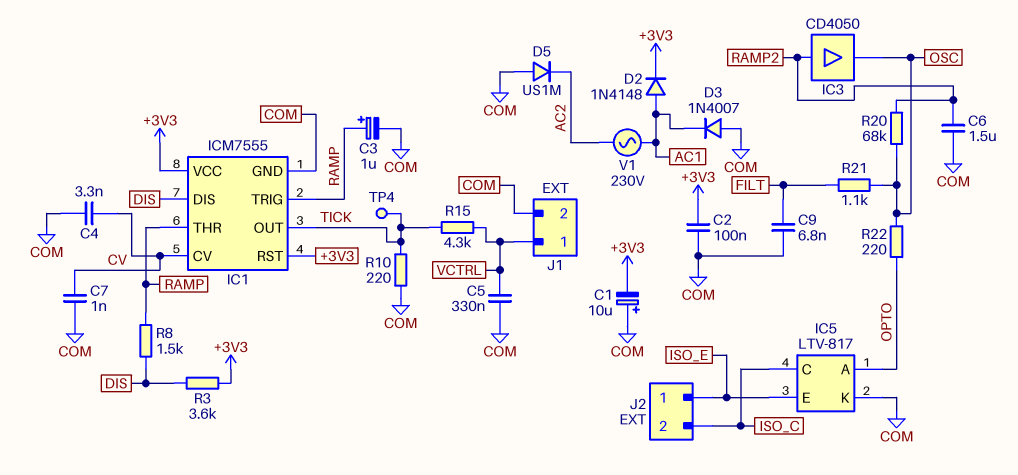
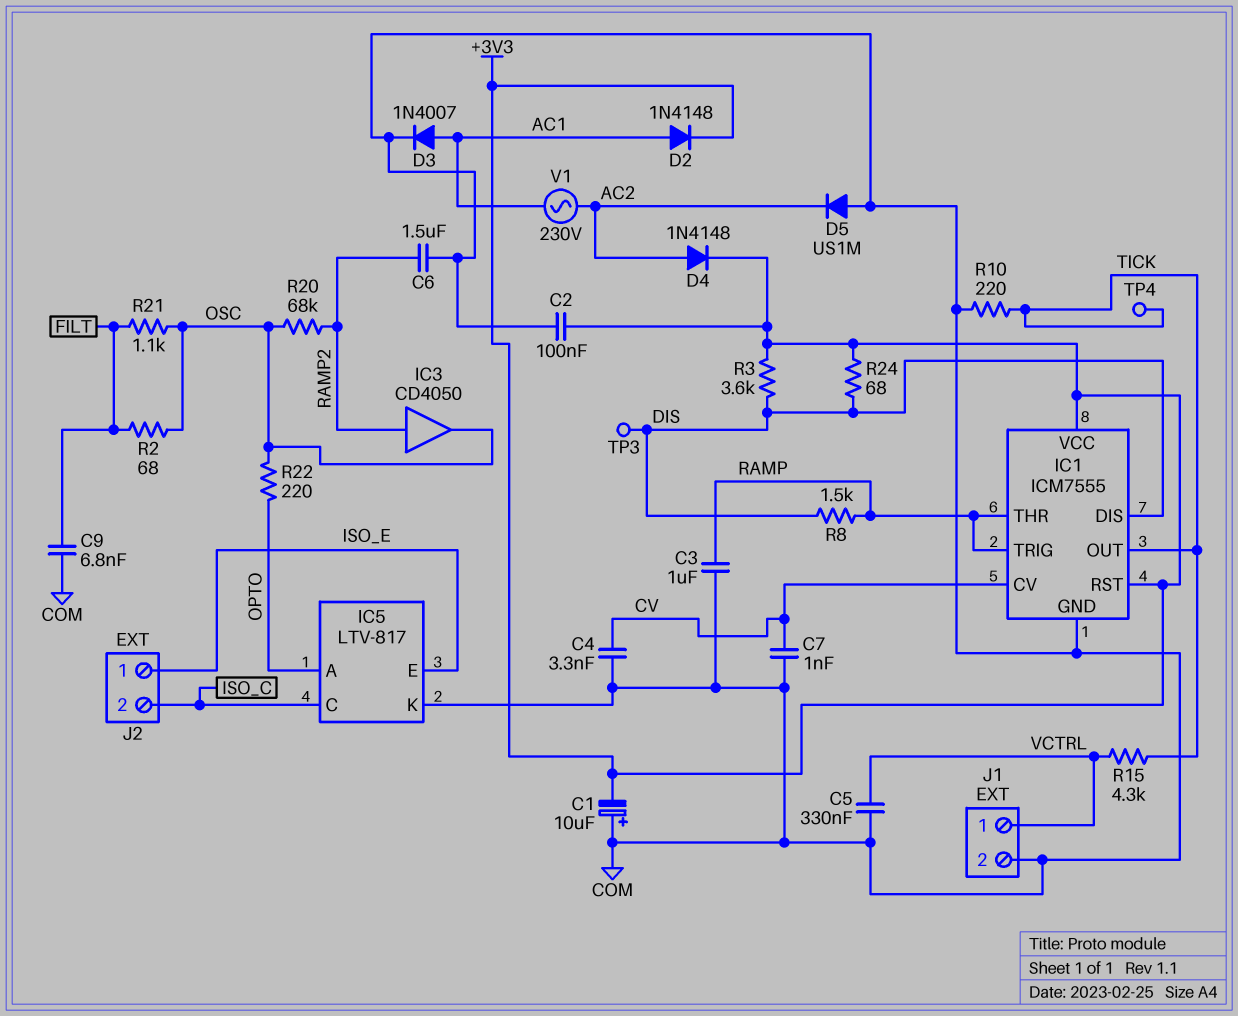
C3: 1uF (plus RAMP, minus COM) -> 1uF (COM, RAMP)
D3: diode 1N4007 (A COM, K AC1) -> diode 1N4007 (A AC1, K COM)
D4: none -> diode 1N4148 (A AC2, K +3V3)
R2: none -> 68 (FILT, OSC)
R24: none -> 68 (+3V3, DIS)
TP3: none -> test point (DIS)

